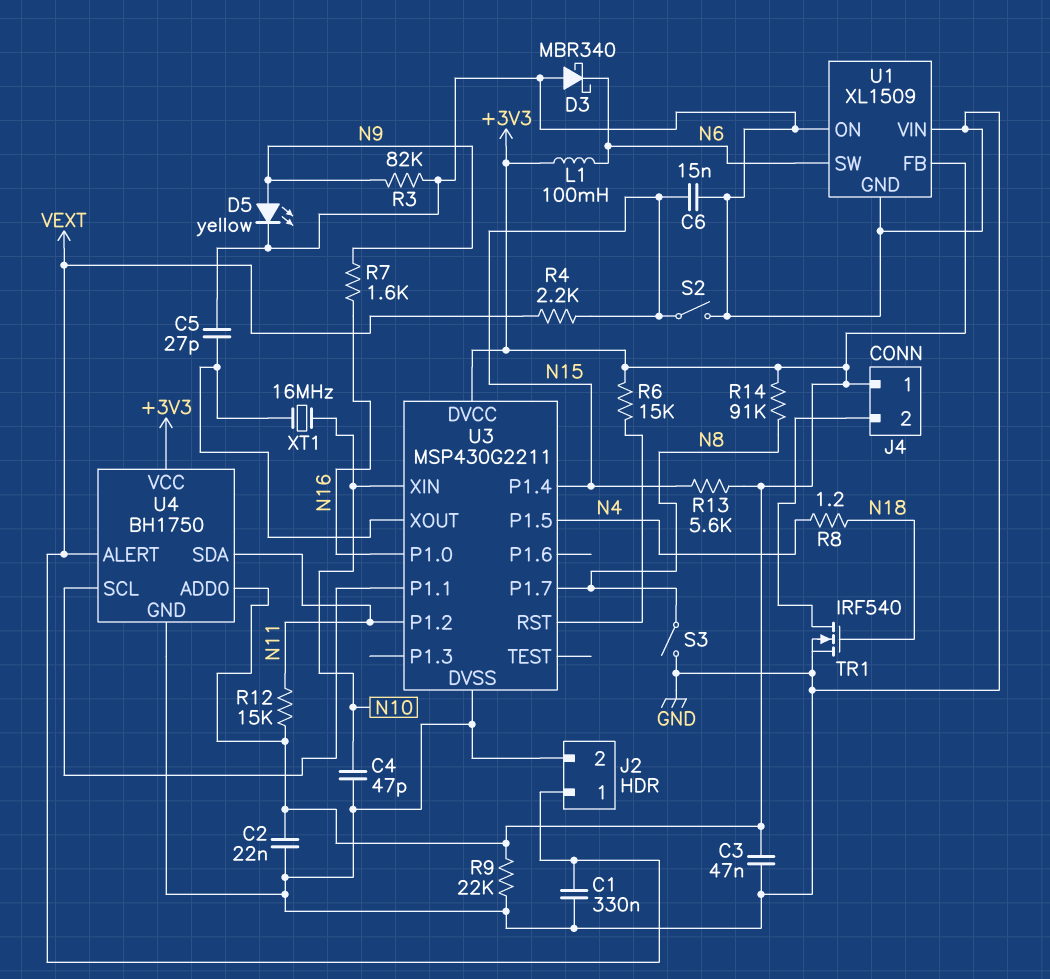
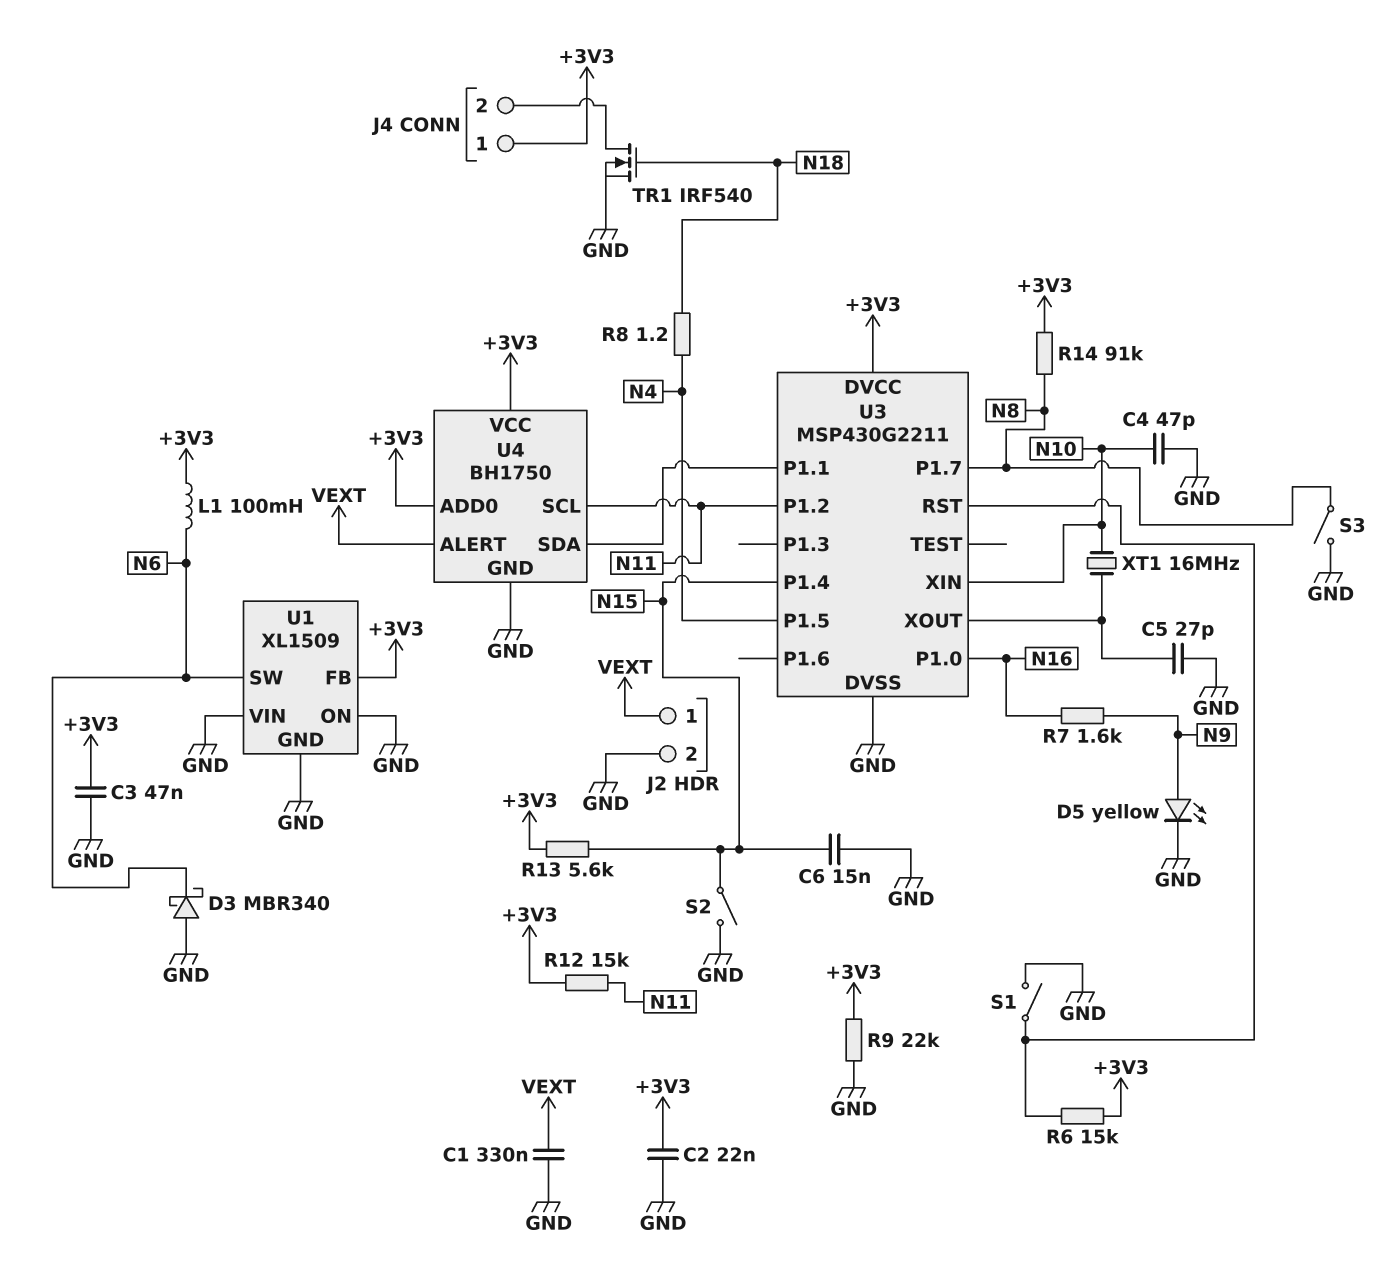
R3: 82k (GND, N9) -> none
R4: 2.2k (N15, VEXT) -> none
S1: none -> switch (GND, U3/RST)
U4 pin SCL: U3/P1.1 -> N11
U4 pin SDA: N11 -> U3/P1.1

